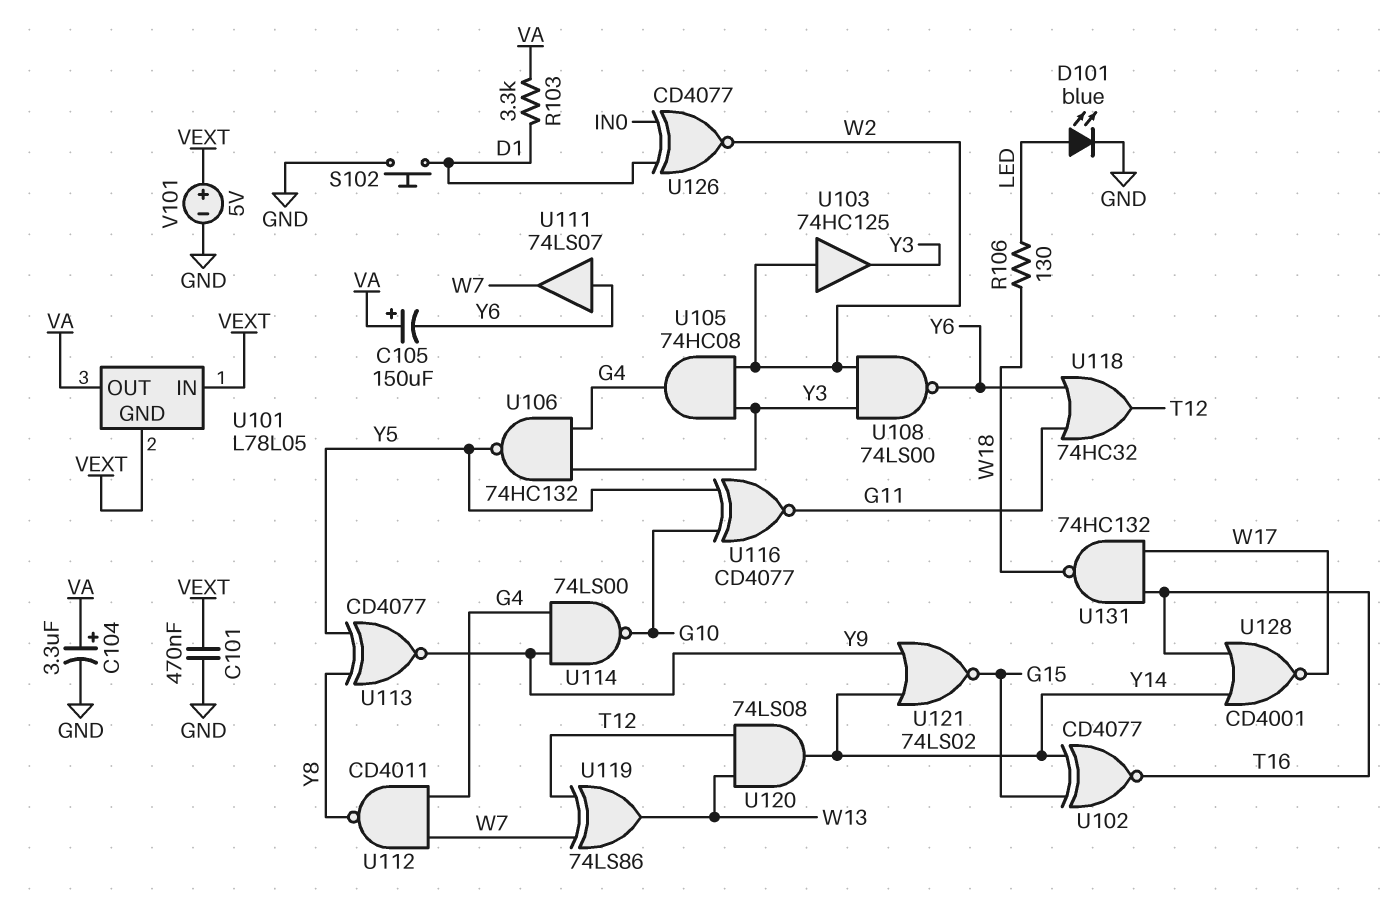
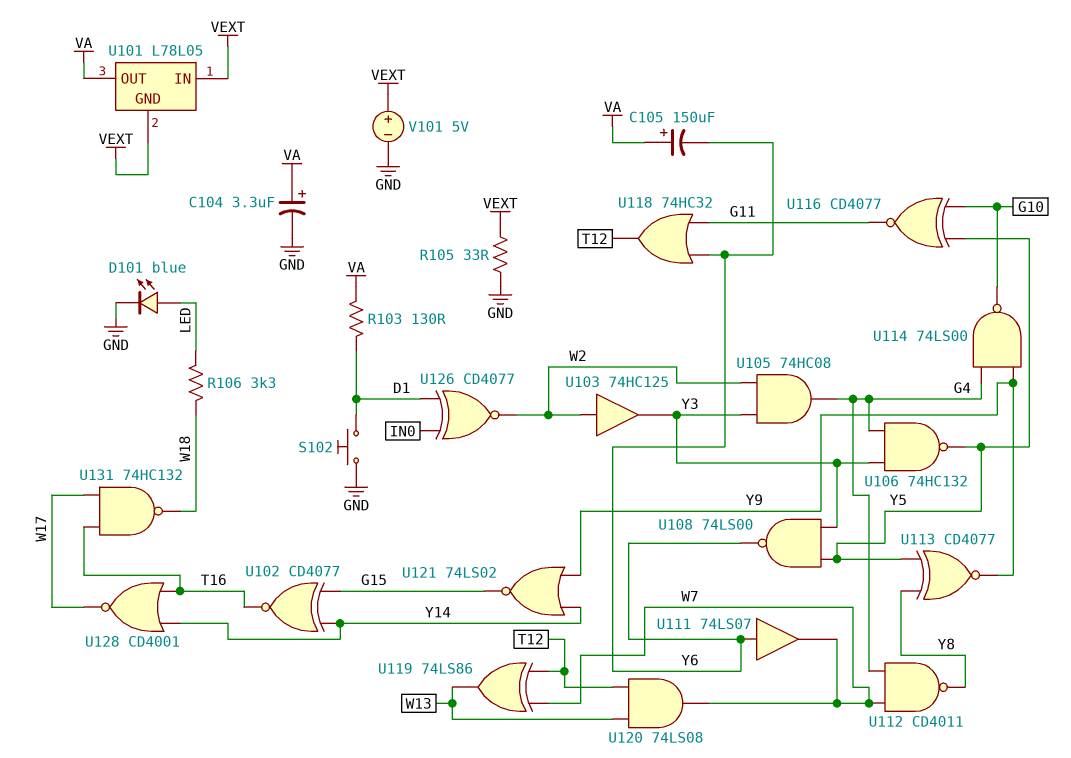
C101: 470nF (GND, VEXT) -> none
R103: 3.3k (D1, VA) -> 130 (D1, VA)
R105: none -> 33 (GND, VEXT)
R106: 130 (LED, W18) -> 3.3k (LED, W18)
U108: NAND 74LS00 (in W2, in Y3, out Y6) -> NAND 74LS00 (in Y3, in Y5, out Y6)
U120: AND 74LS08 (in T12, in W13, out Y14) -> AND 74LS08 (in T12, in W13, out W7)

